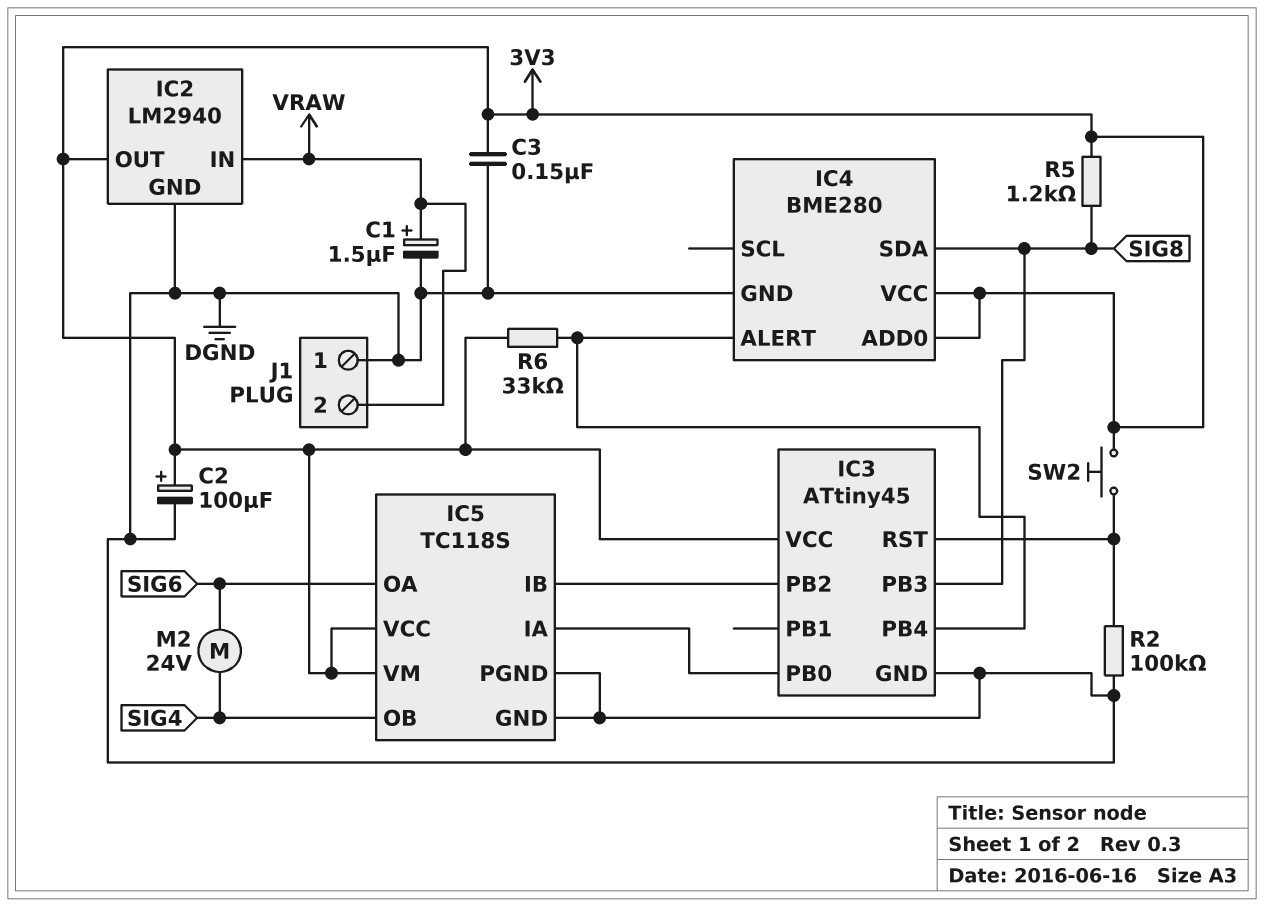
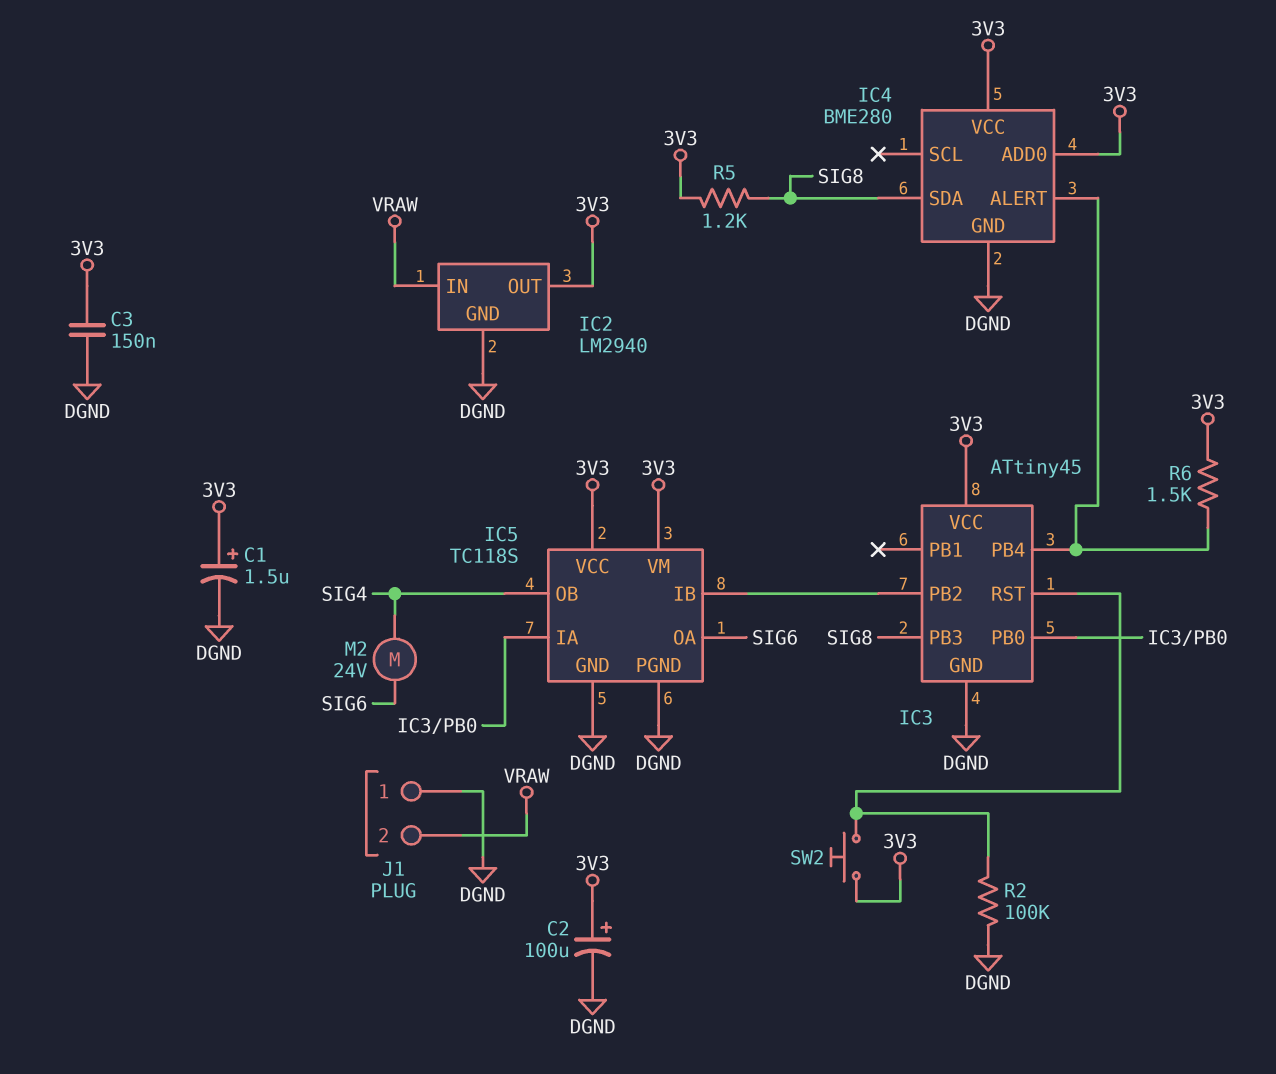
C1: 1.5uF (plus VRAW, minus DGND) -> 1.5uF (plus 3V3, minus DGND)
R6: 33k (3V3, IC3/PB4) -> 1.5k (3V3, IC3/PB4)

